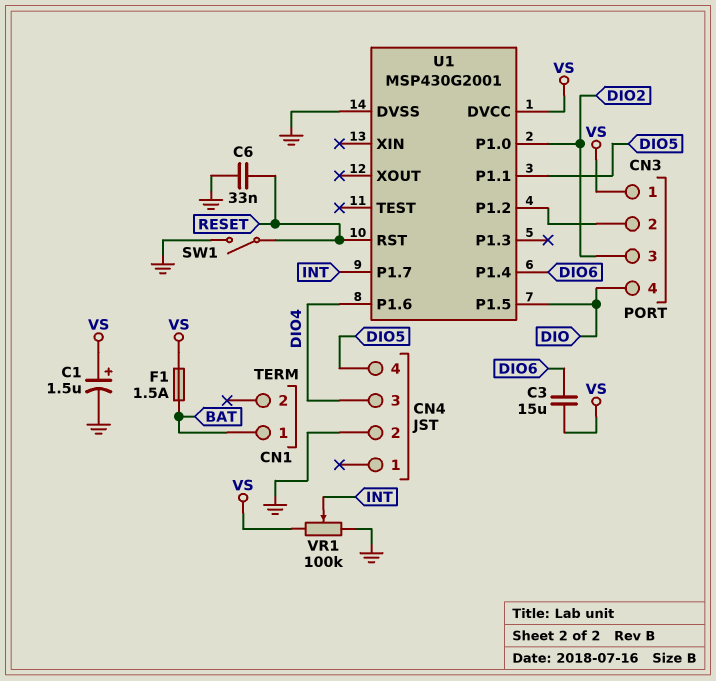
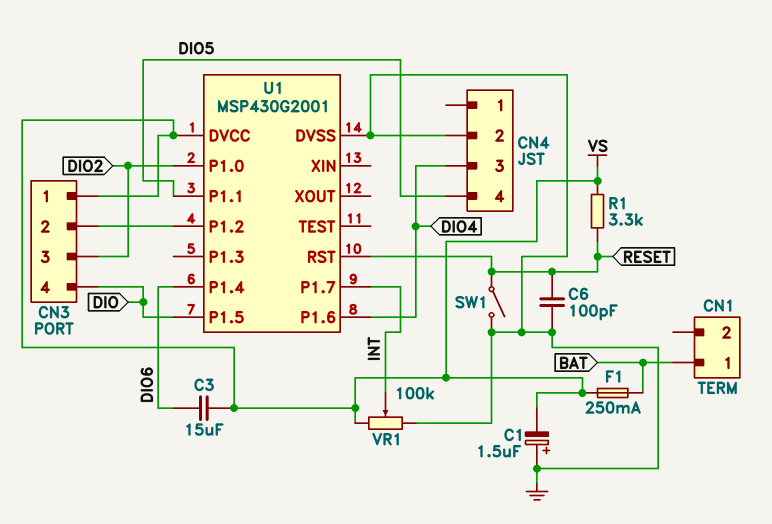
C1: 1.5uF (plus VS, minus GND) -> 1.5uF (plus GND, minus VS)
C6: 33nF (GND, RESET) -> 100pF (GND, RESET)
F1: 1.5A (BAT, VS) -> 250mA (BAT, VS)
R1: none -> 3.3k (RESET, VS)

